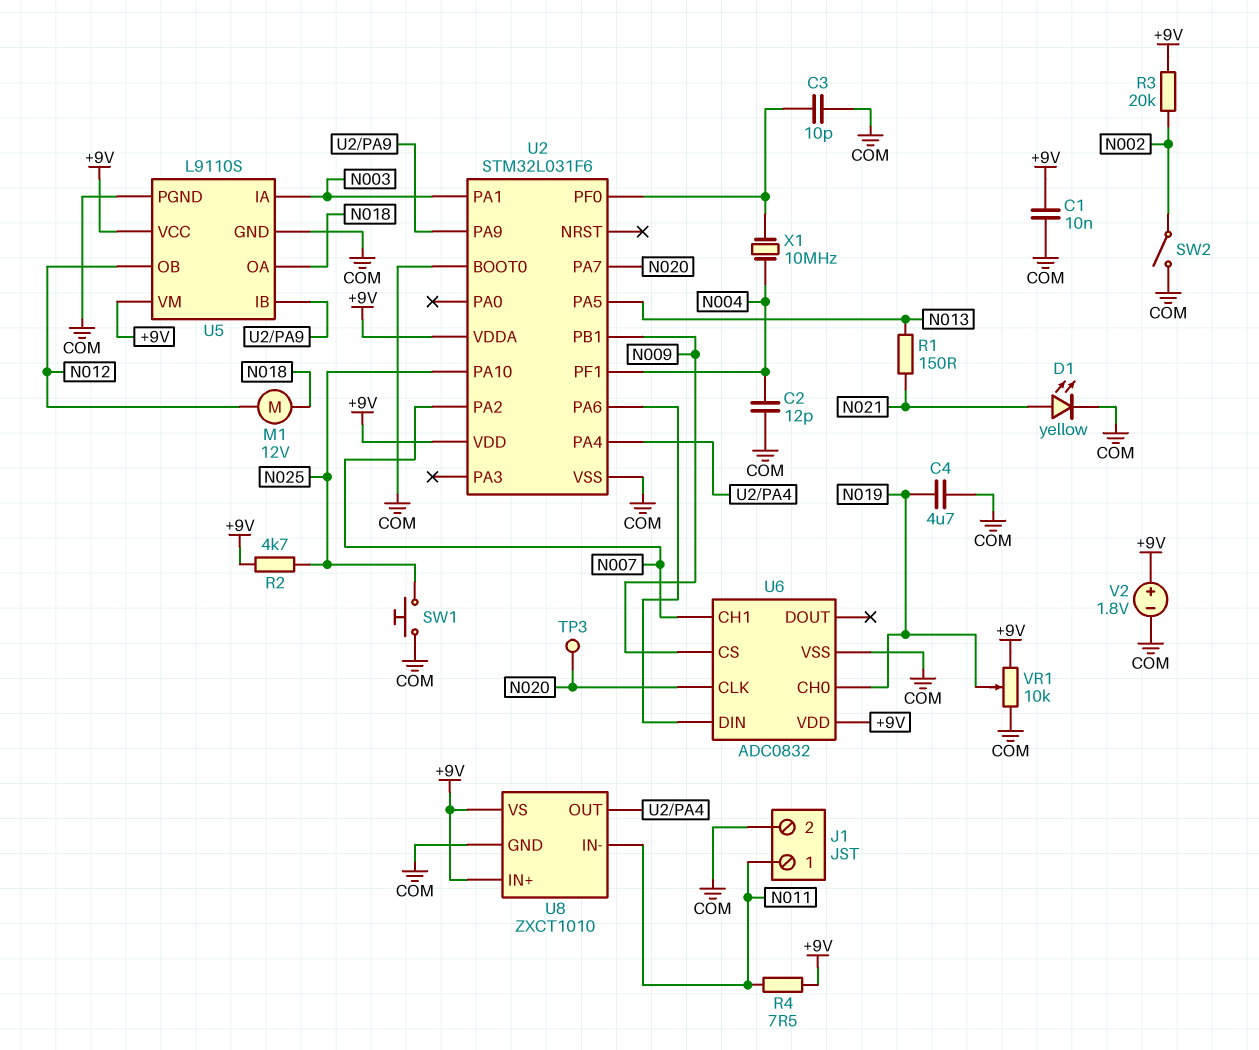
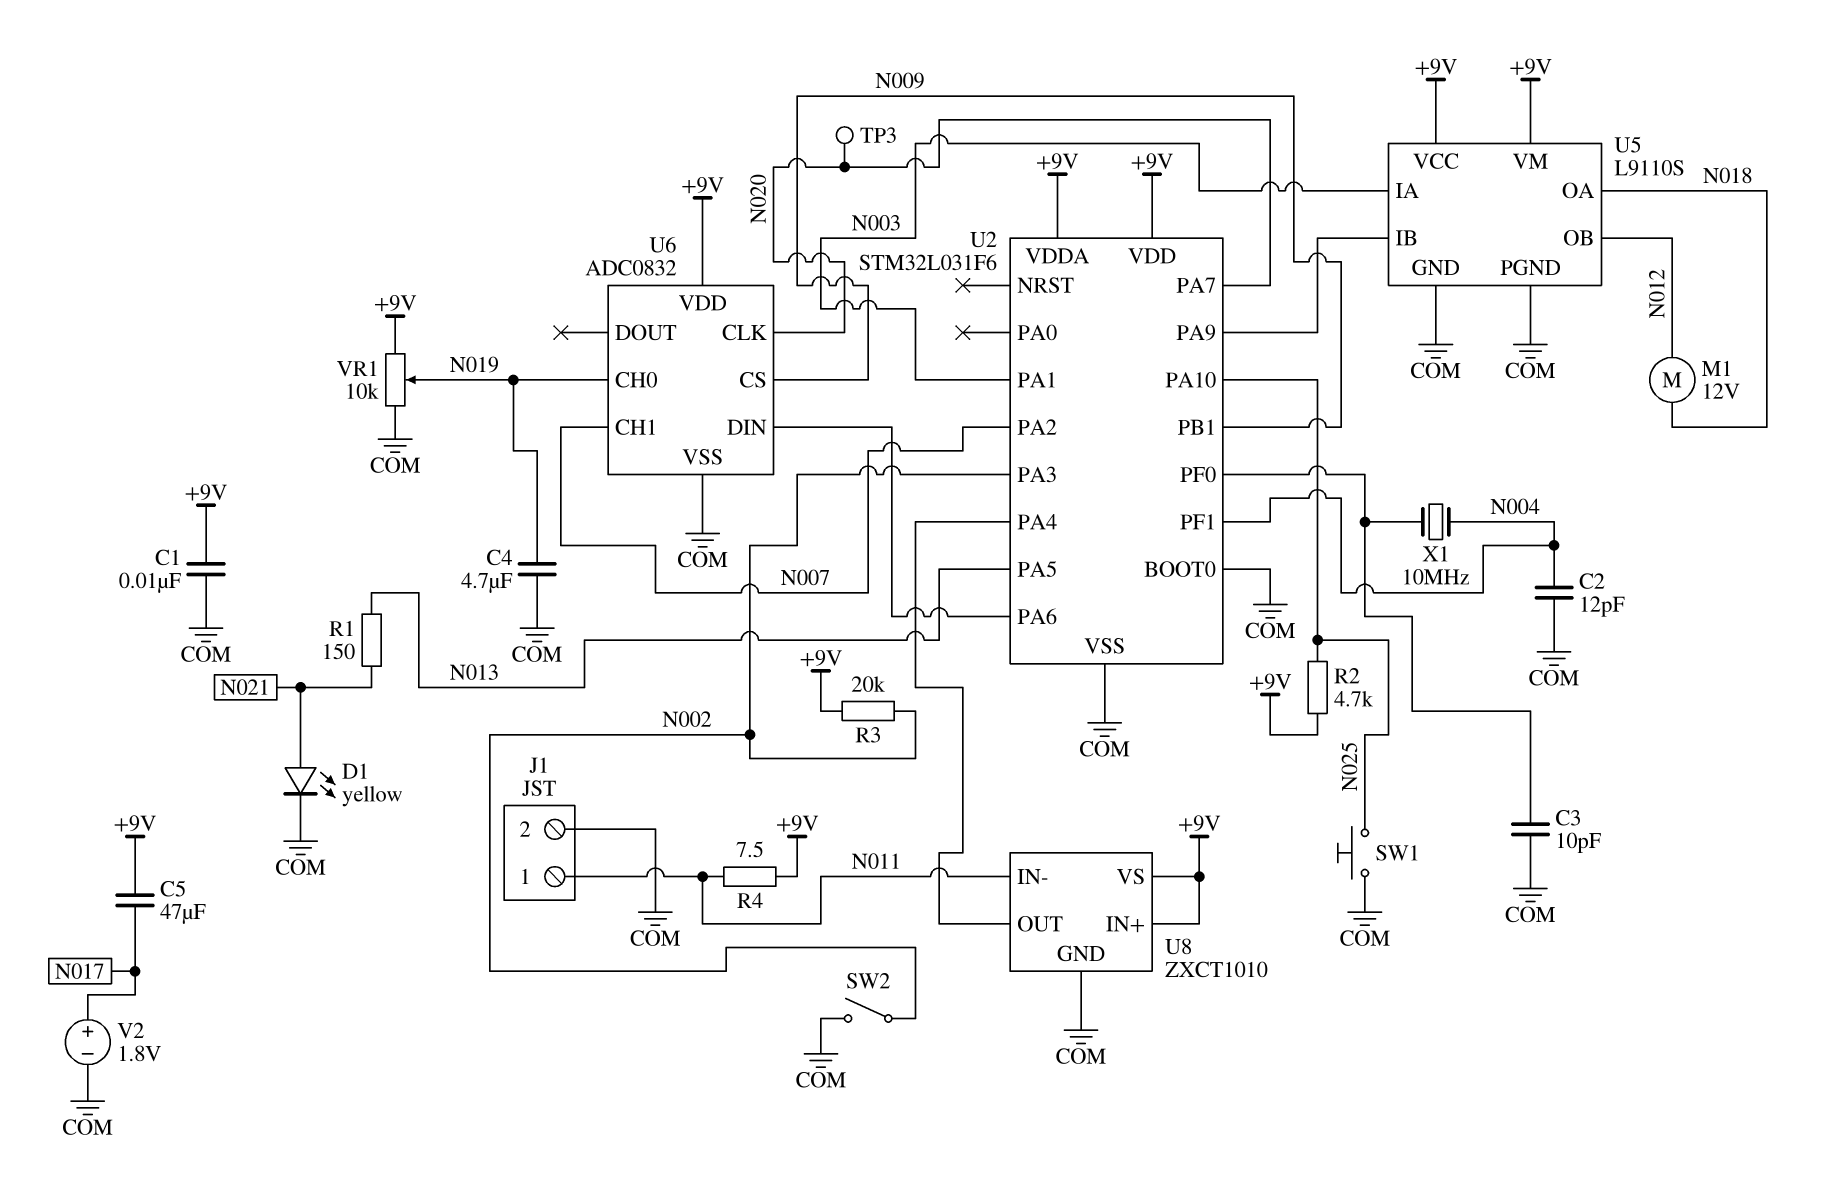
C5: none -> 47uF (+9V, N017)
U2 pin PA3: none -> N002
V2: 1.8V (plus +9V, minus COM) -> 1.8V (plus N017, minus COM)

